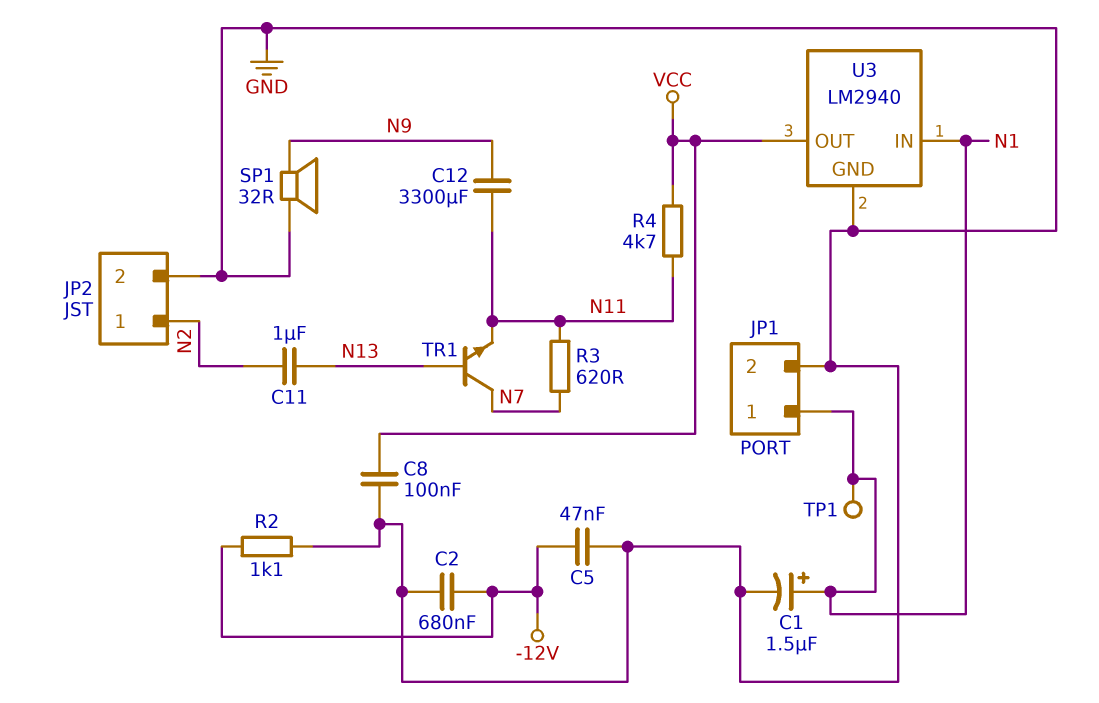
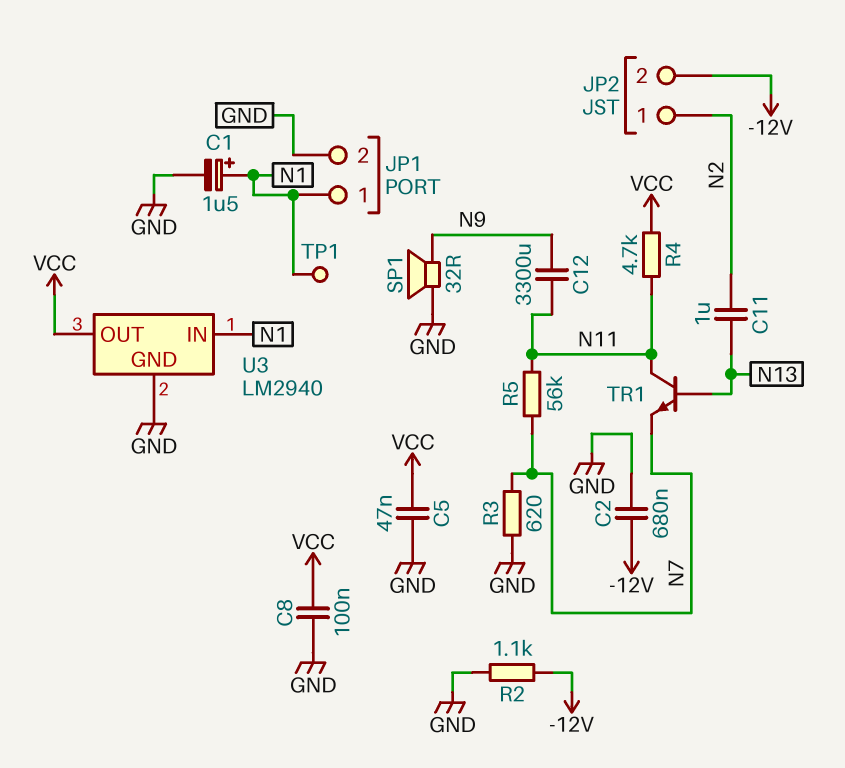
C5: 47nF (-12V, GND) -> 47nF (GND, VCC)
JP2 pin 2: GND -> -12V
R3: 620 (N7, N11) -> 620 (GND, N7)
R5: none -> 56k (N7, N11)
TR1: NPN (B N13, C N7, E N11) -> NPN (B N13, C N11, E N7)

